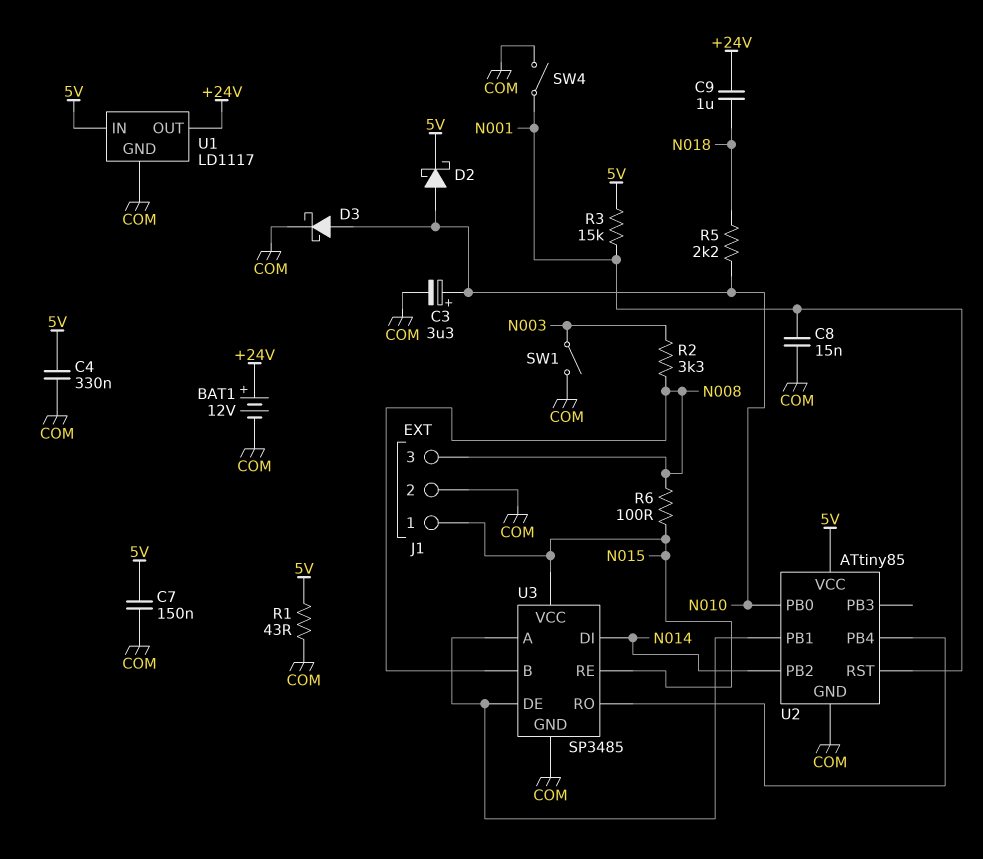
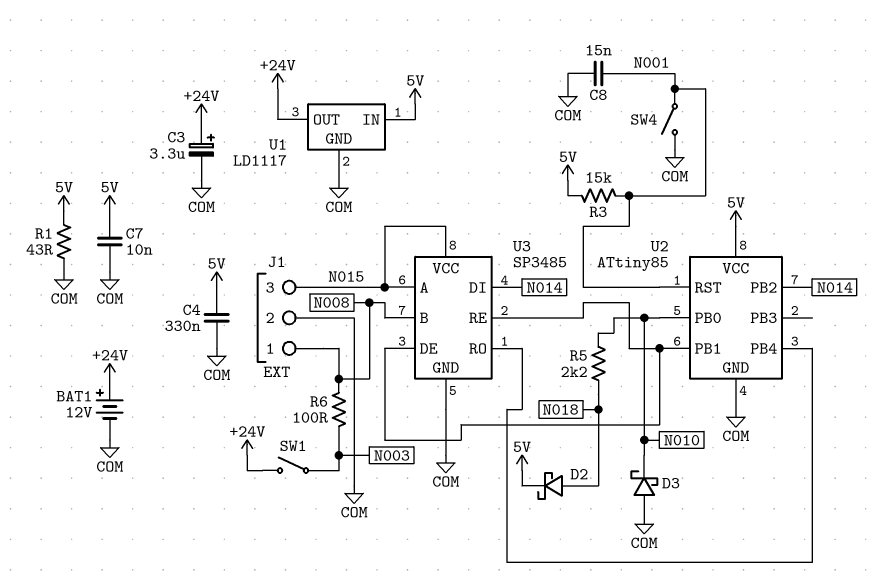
C3: 3.3uF (plus N010, minus COM) -> 3.3uF (plus +24V, minus COM)
C7: 150nF (5V, COM) -> 10nF (5V, COM)
C9: 1uF (+24V, N018) -> none
D2: schottky (A N010, K 5V) -> schottky (A N018, K 5V)
D3: schottky (A N010, K COM) -> schottky (A COM, K N010)
J1 pin 1: N015 -> N008
J1 pin 3: N008 -> N015
R2: 3.3k (N003, N008) -> none
R6: 100 (N008, N015) -> 100 (N003, N008)
SW1: switch (COM, N003) -> switch (+24V, N003)
U3 pin A: U2/PB1 -> N015
U3 pin RE: N015 -> U2/PB1

